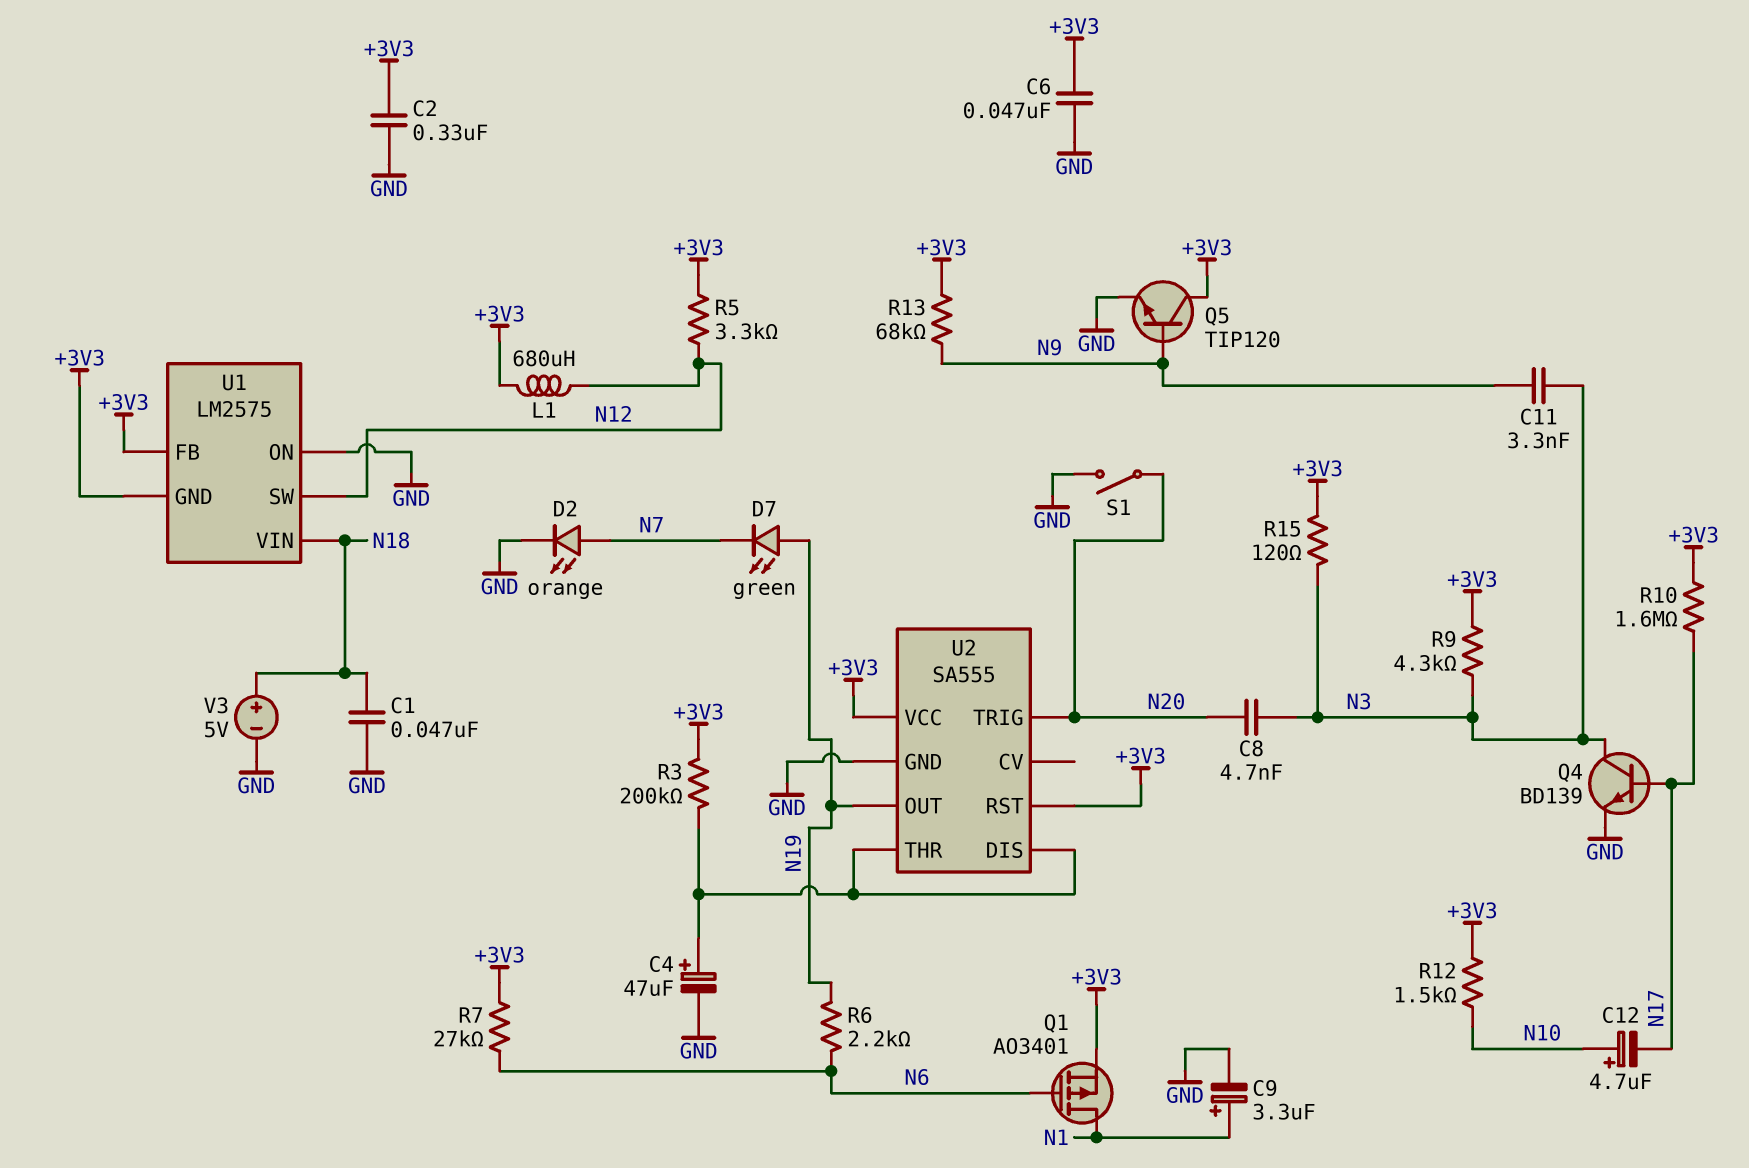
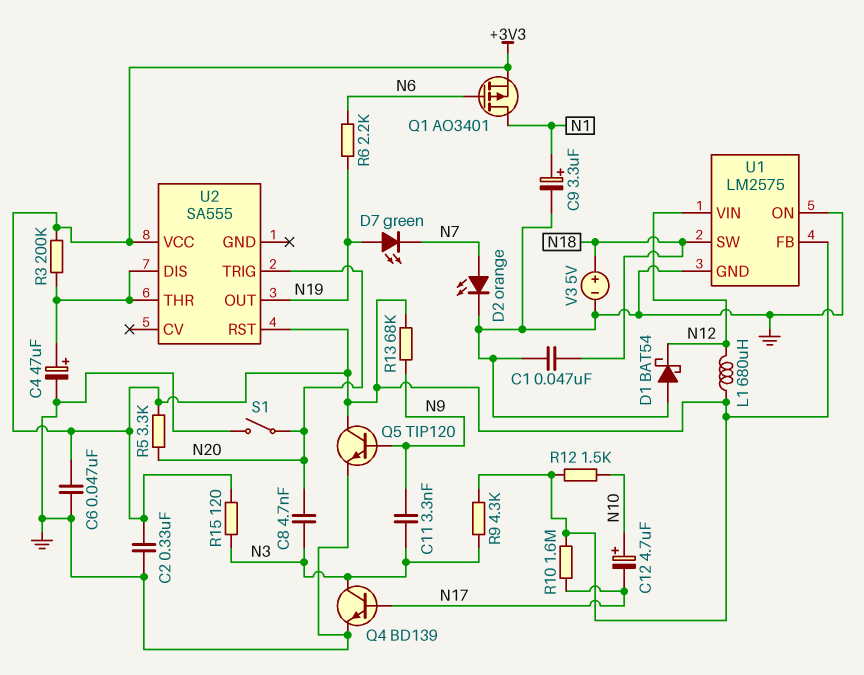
D1: none -> schottky BAT54 (A GND, K N12)
R5: 3.3k (+3V3, N12) -> 3.3k (+3V3, N20)
R7: 27k (+3V3, N6) -> none
U1 pin GND: +3V3 -> GND
U1 pin SW: N12 -> N18
U1 pin VIN: N18 -> N12
U2 pin GND: GND -> none

